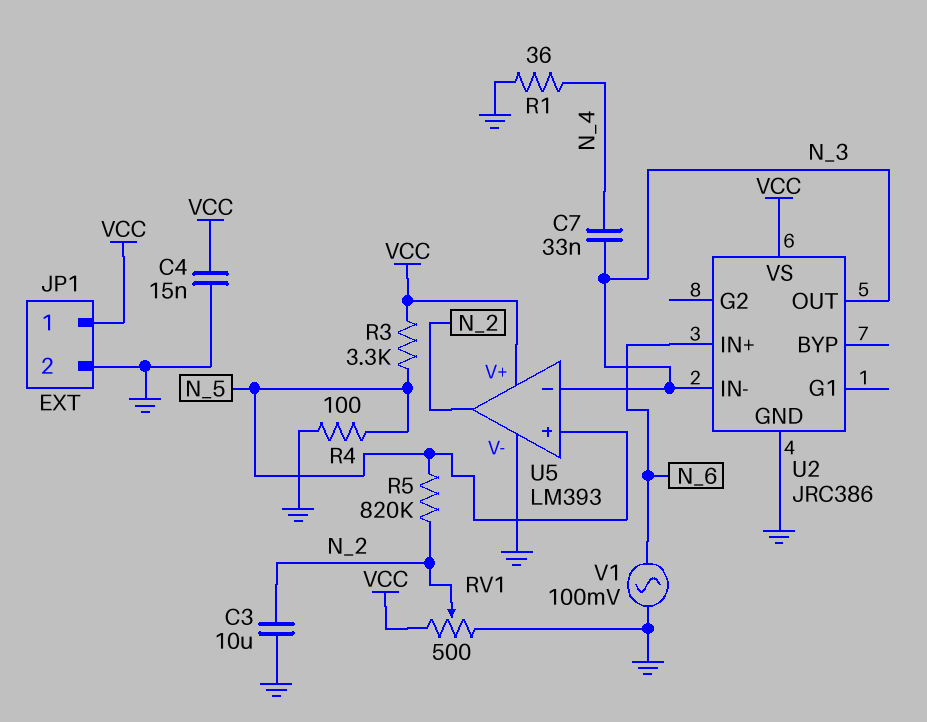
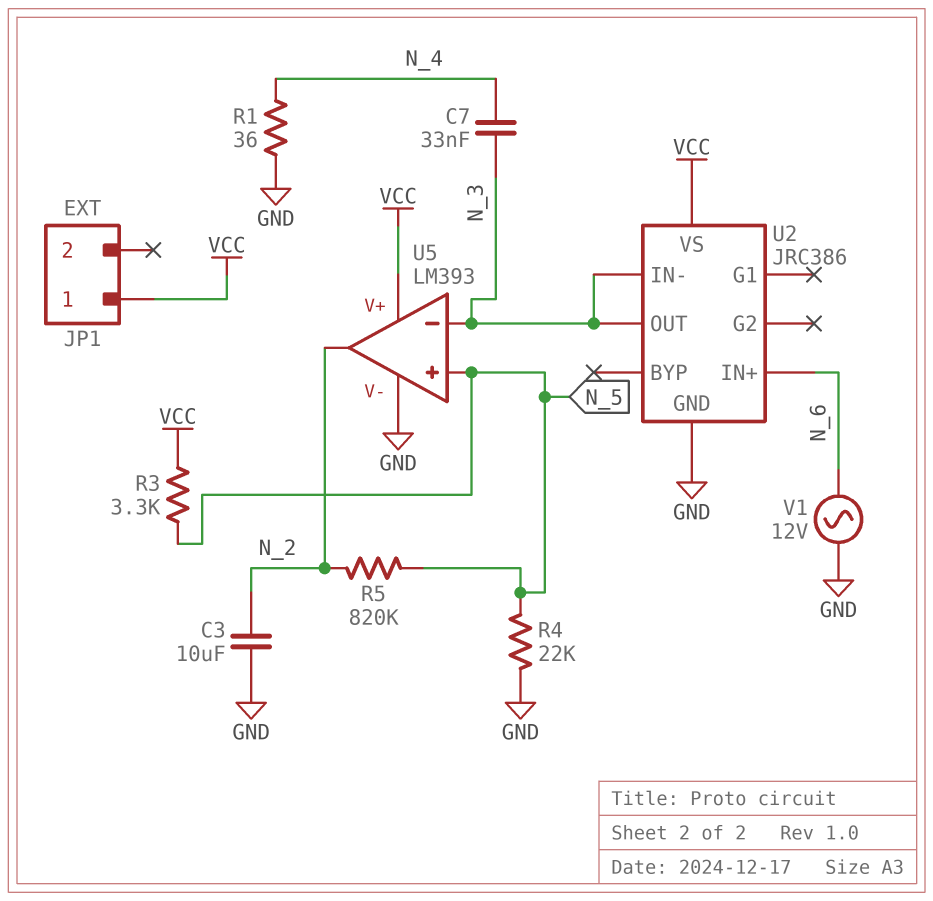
C4: 15nF (GND, VCC) -> none
JP1 pin 2: GND -> none
R4: 100 (GND, N_5) -> 22k (GND, N_5)
RV1: 500 (GND, VCC, wiper N_2) -> none
V1: AC 100mV (GND, N_6) -> AC 12V (GND, N_6)

